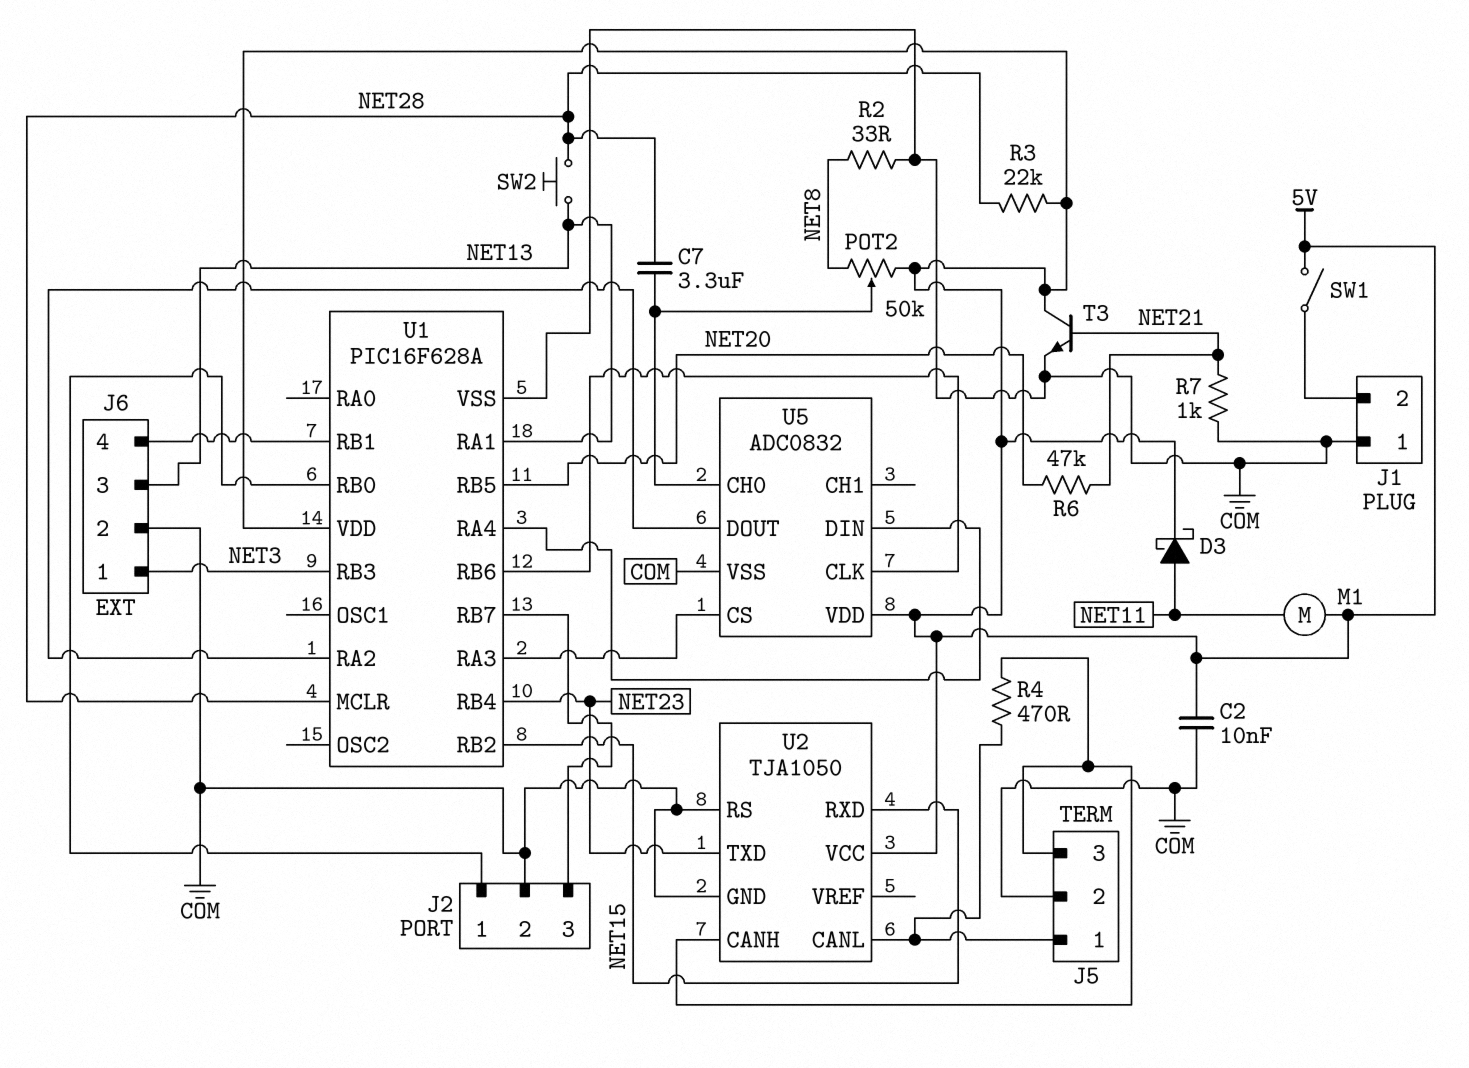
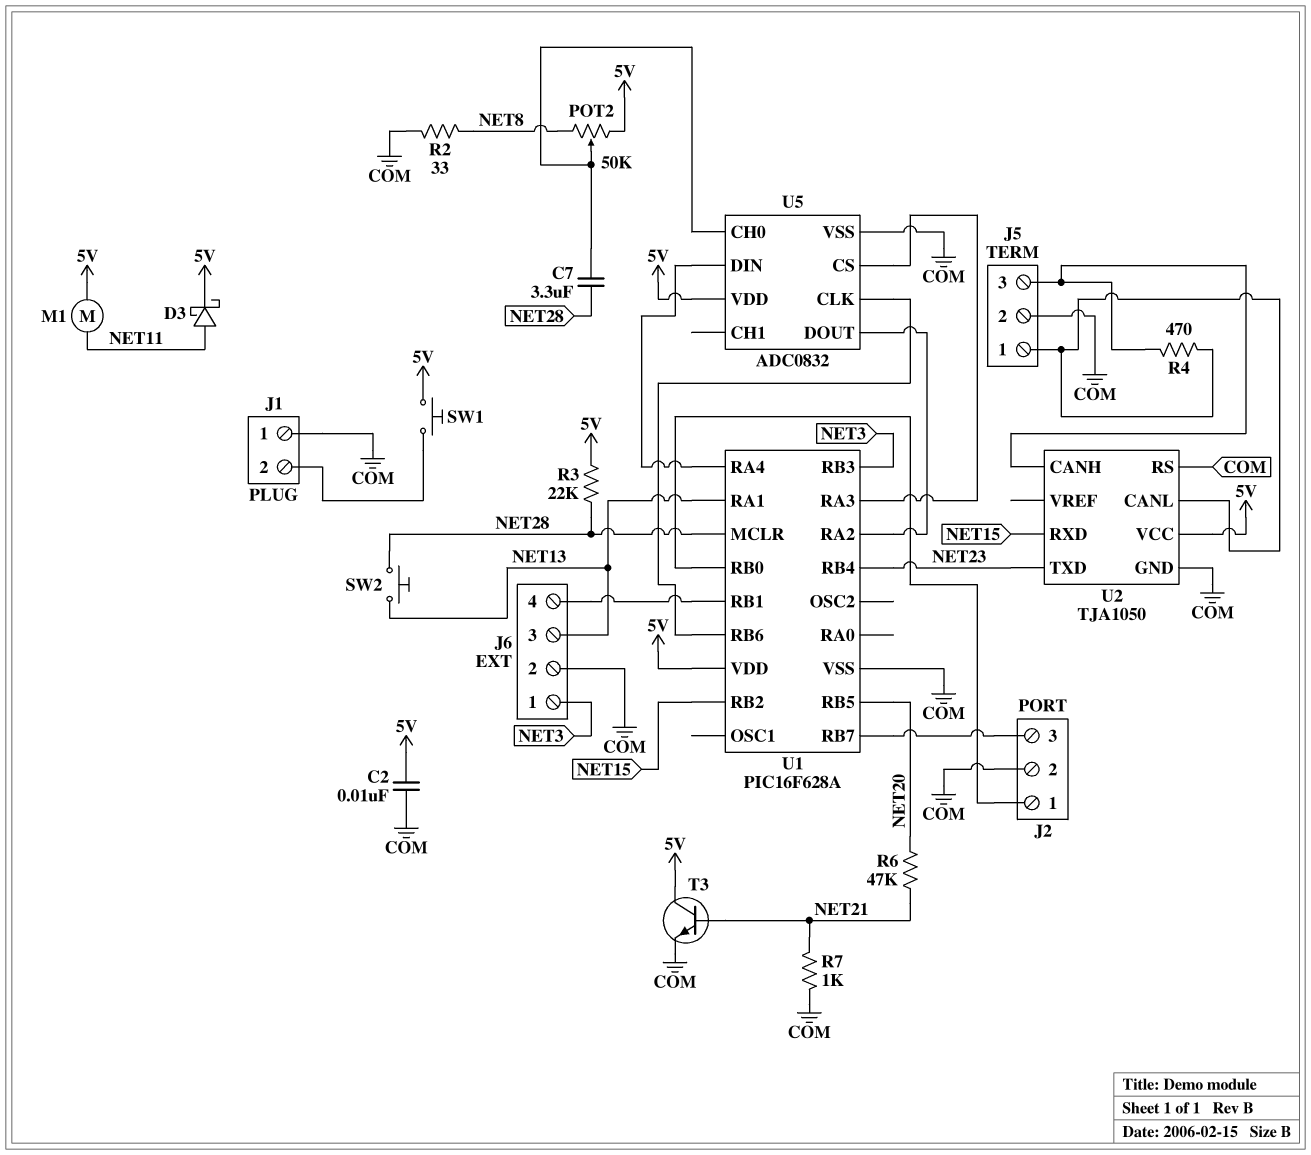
SW1: switch (5V, J1/2) -> button (5V, J1/2)

